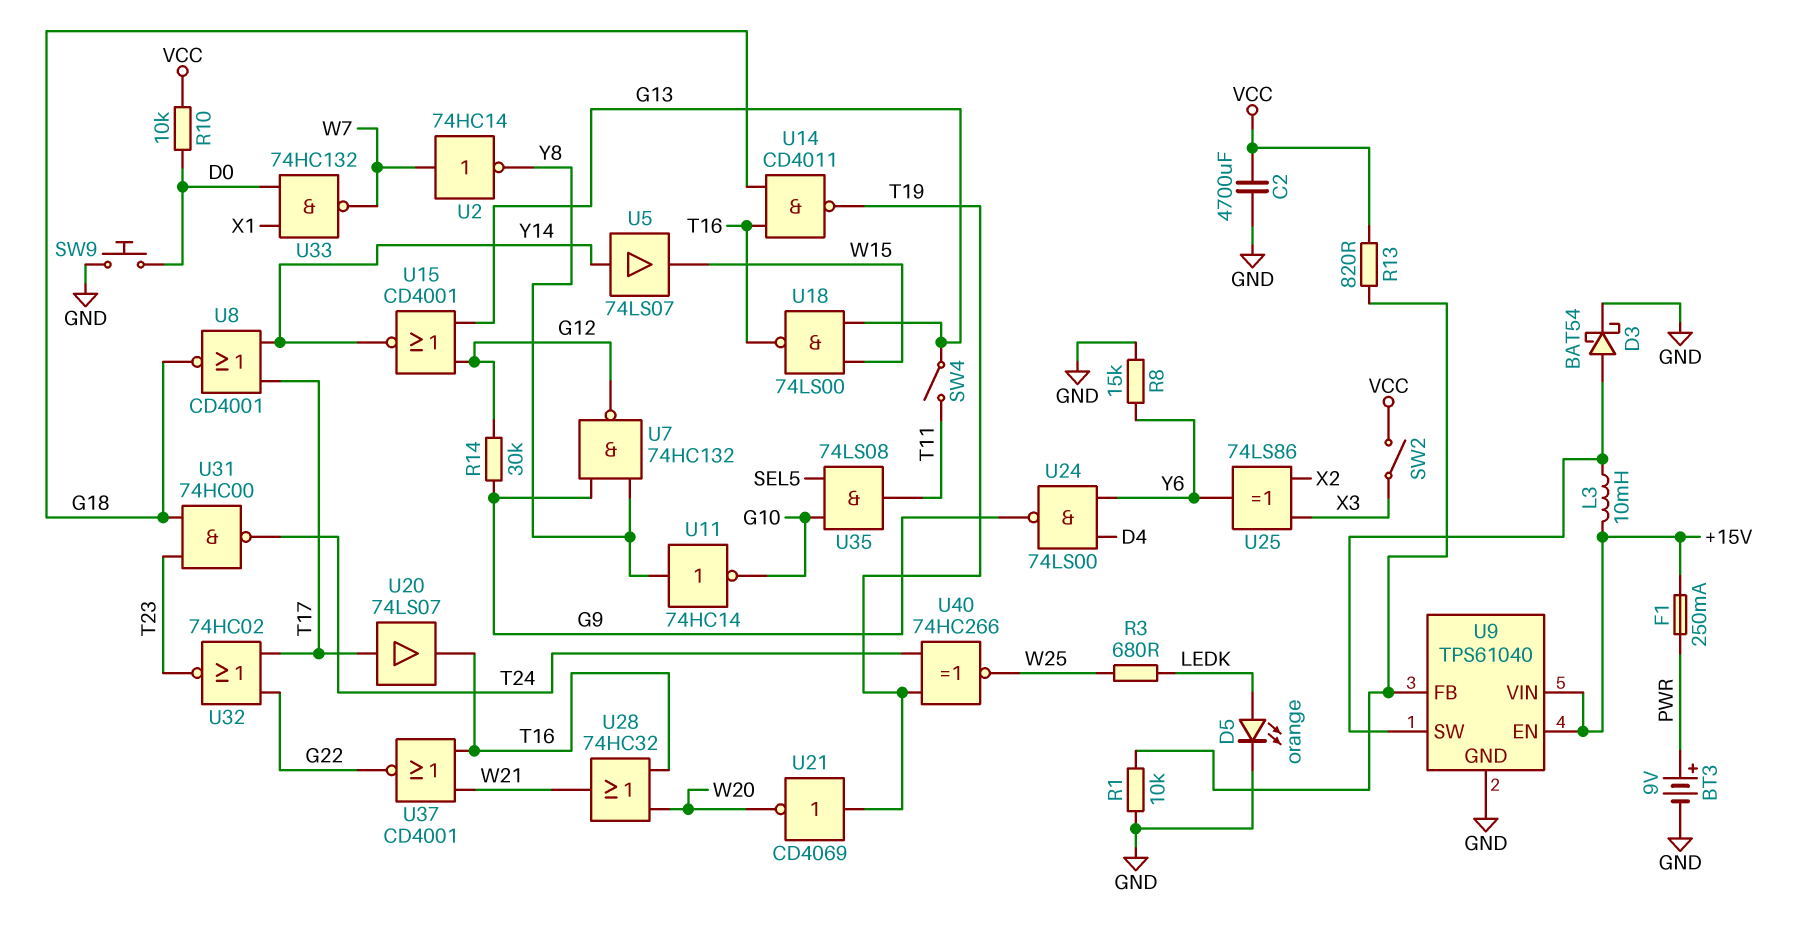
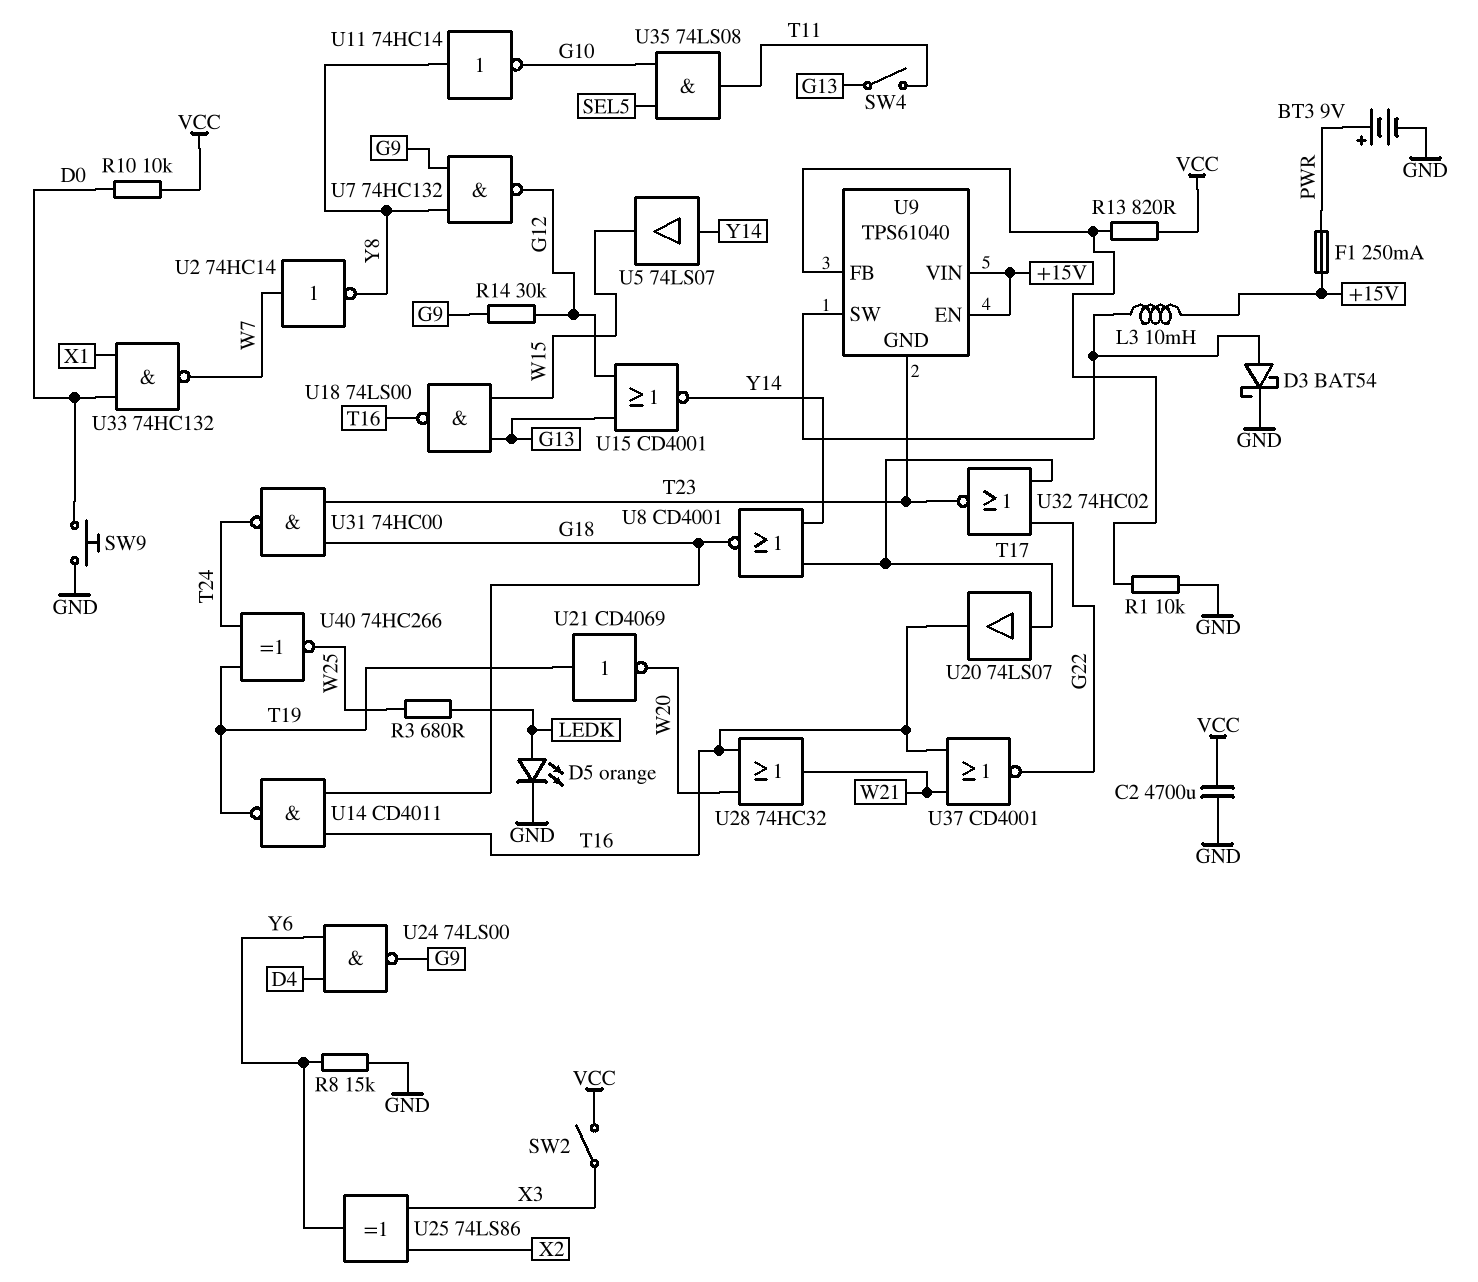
U9 pin GND: GND -> T23

